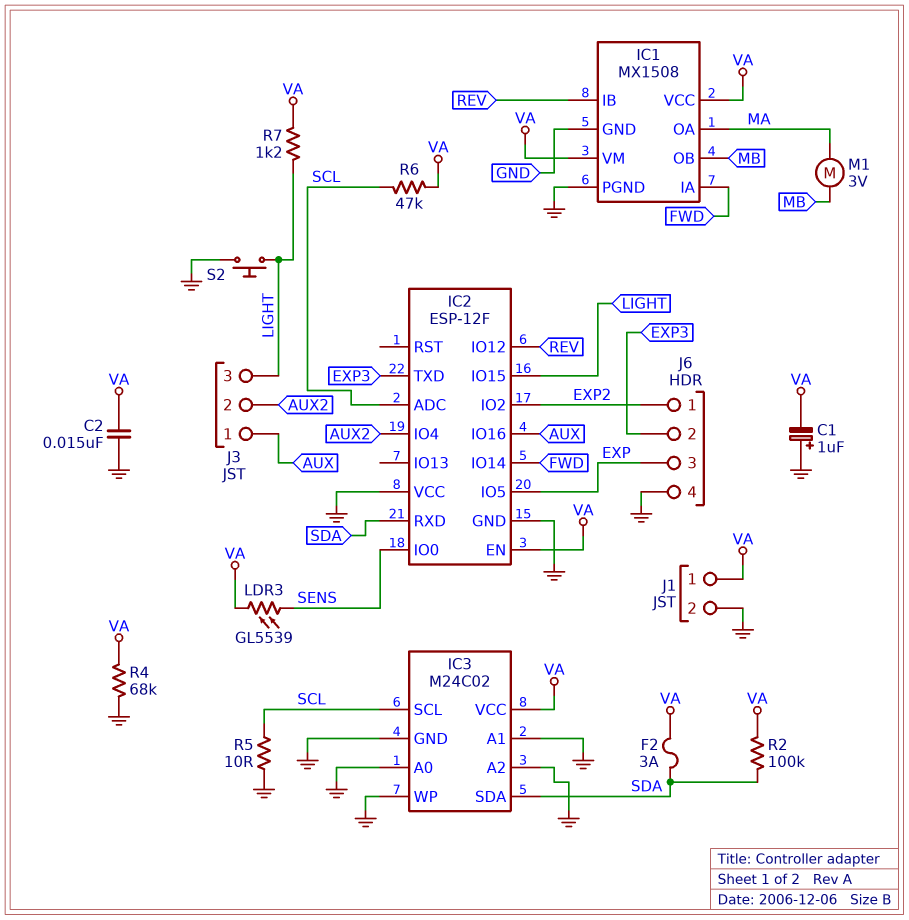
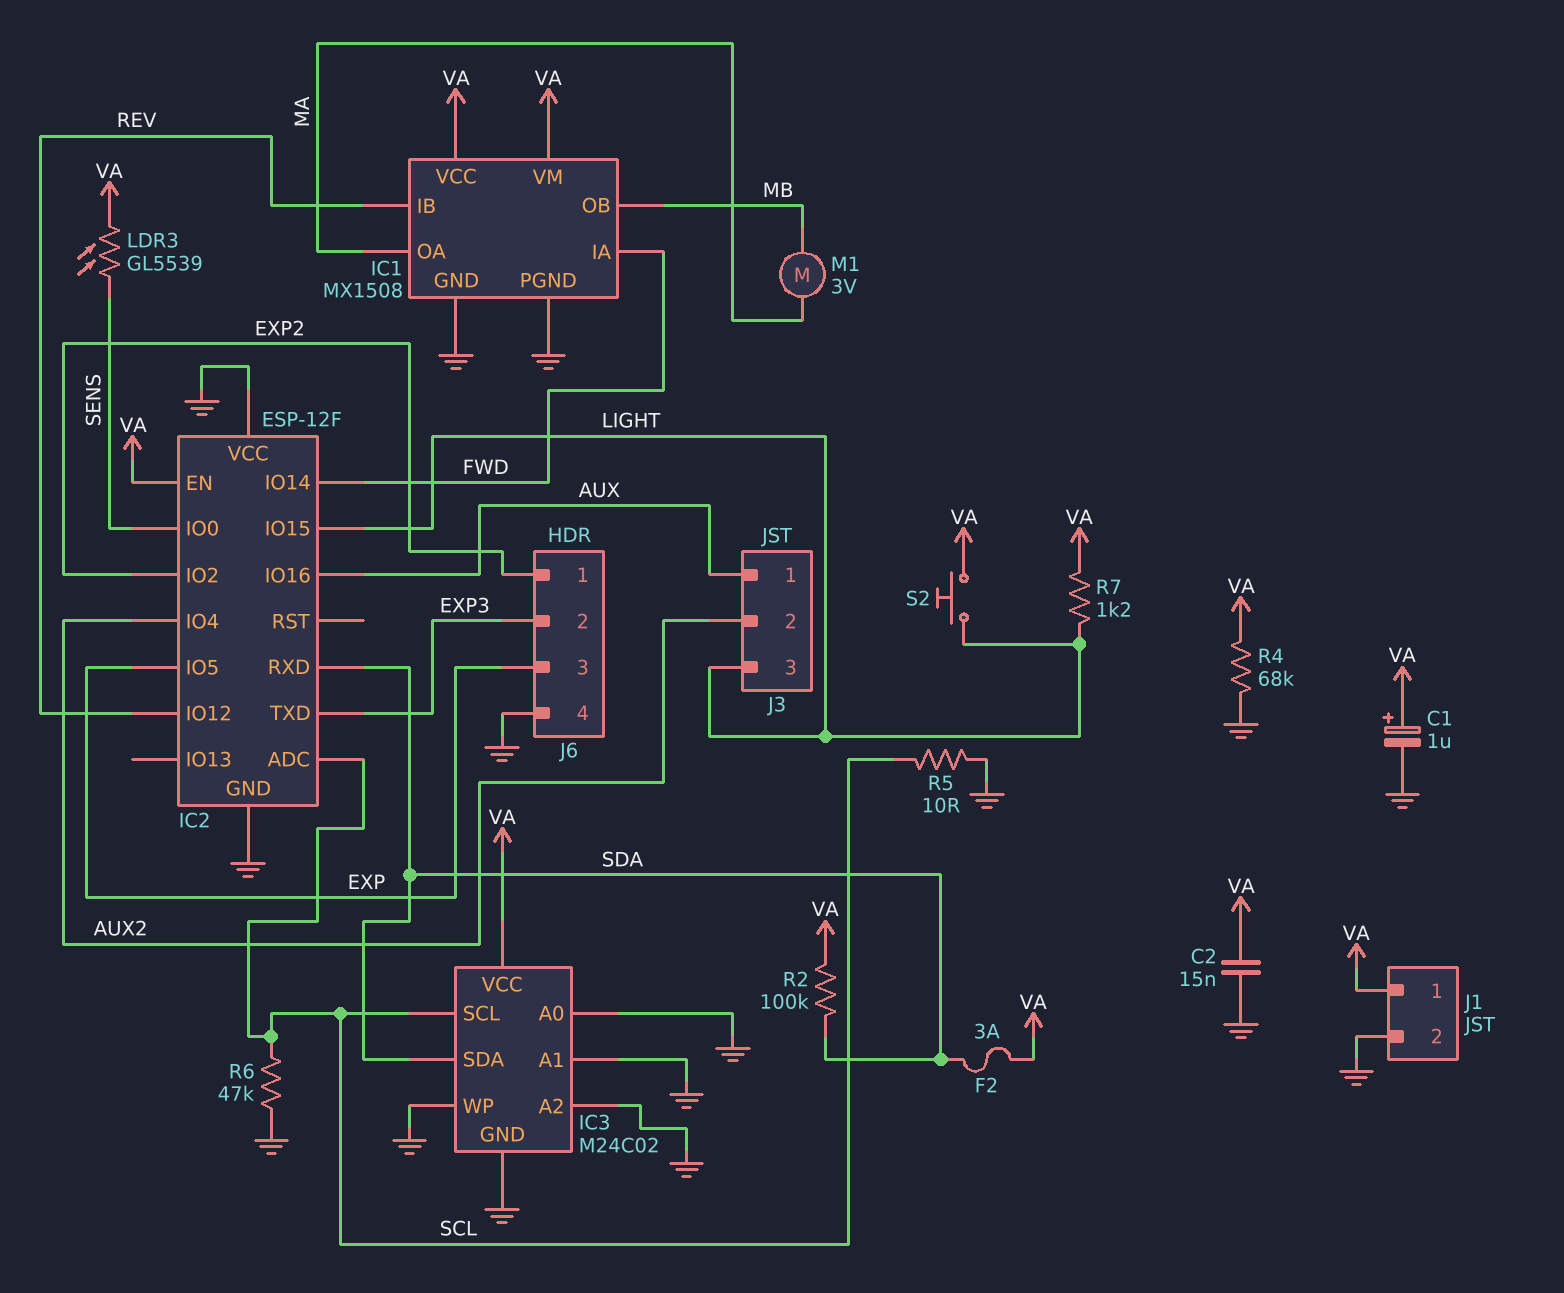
C1: 1uF (plus GND, minus VA) -> 1uF (plus VA, minus GND)
R6: 47k (SCL, VA) -> 47k (GND, SCL)
S2: button (GND, LIGHT) -> button (LIGHT, VA)

